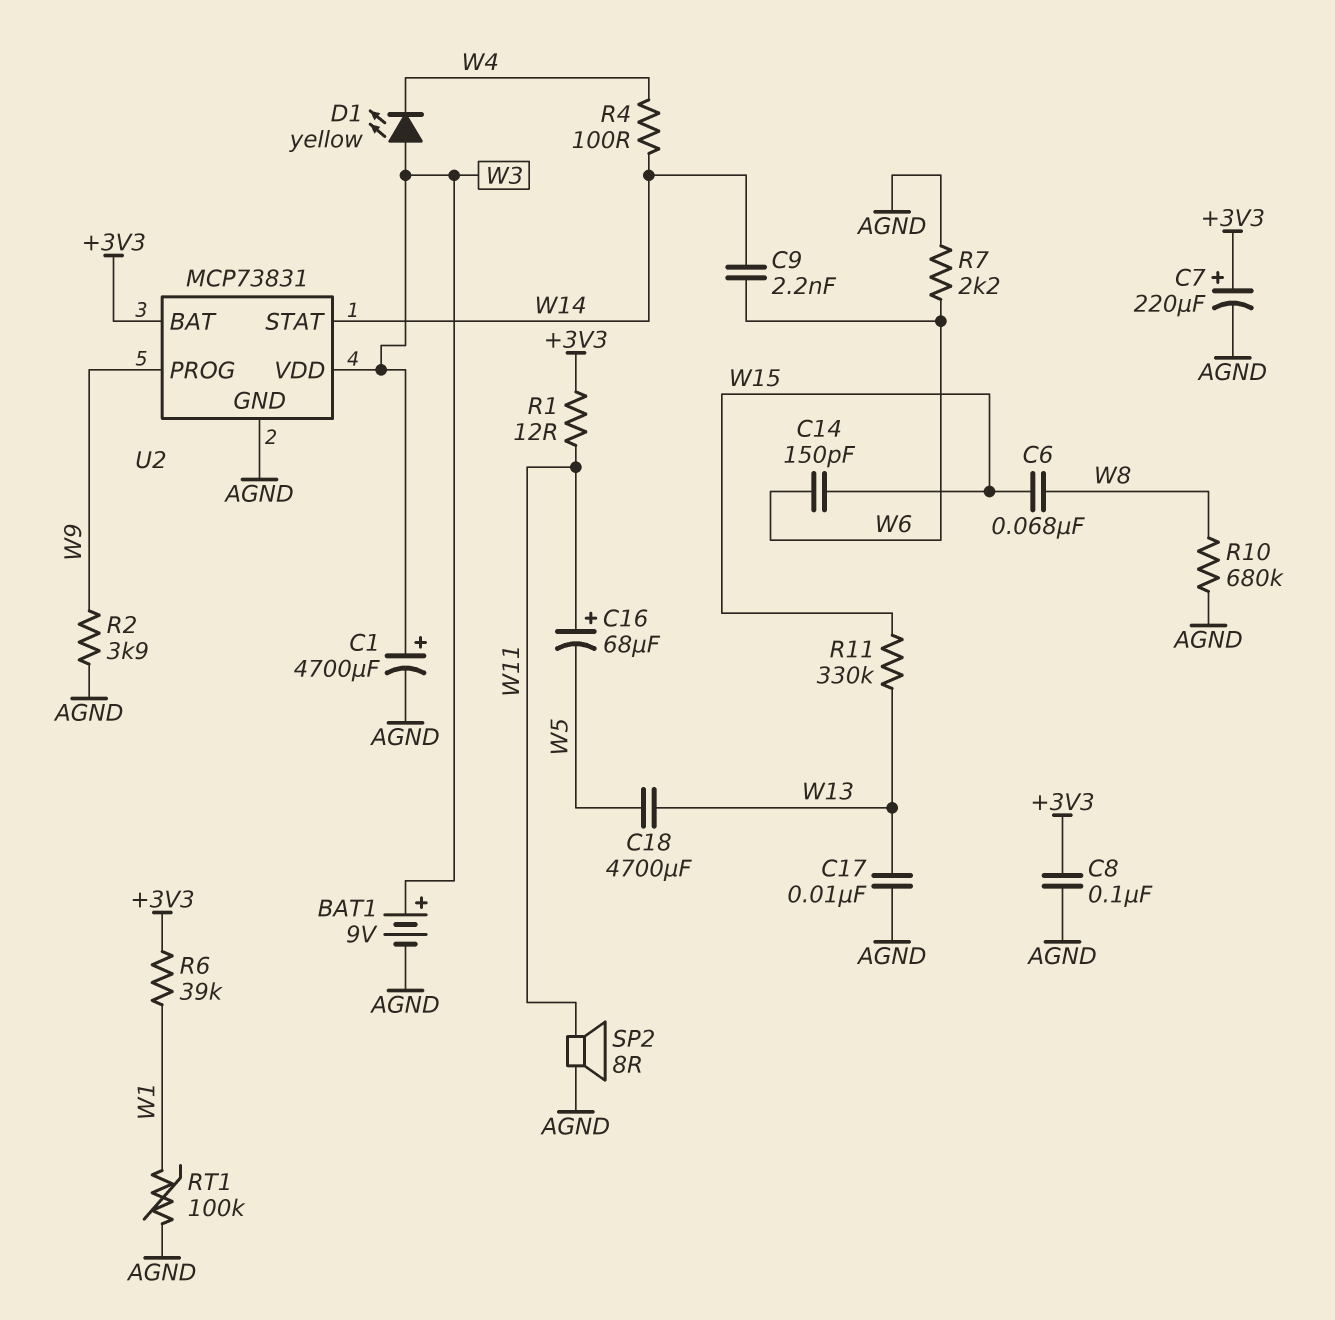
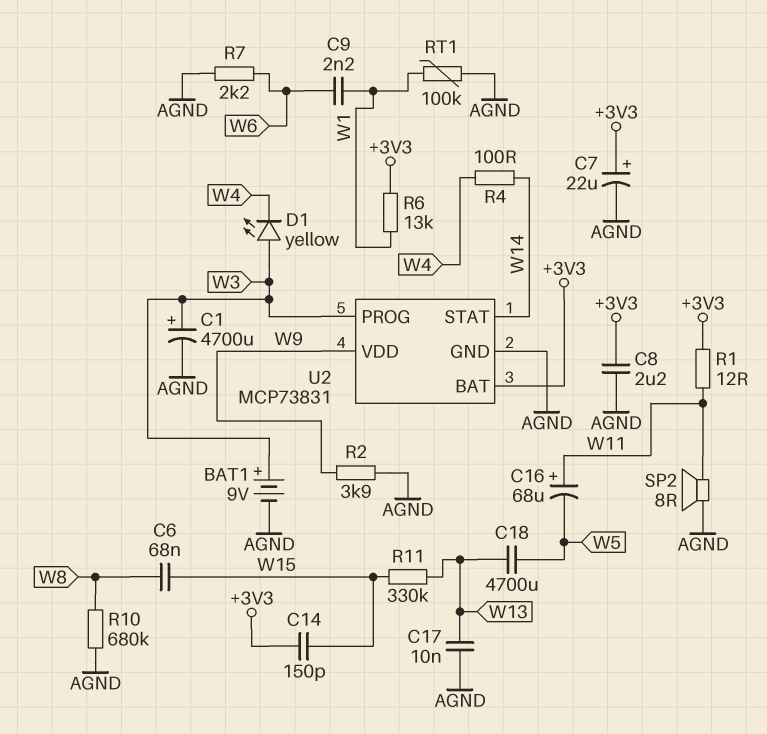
C7: 220uF (plus +3V3, minus AGND) -> 22uF (plus +3V3, minus AGND)
C8: 100nF (+3V3, AGND) -> 2.2uF (+3V3, AGND)
C9: 2.2nF (W6, W14) -> 2.2nF (W1, W6)
C14: 150pF (W6, W15) -> 150pF (+3V3, W15)
R6: 39k (+3V3, W1) -> 13k (+3V3, W1)
U2 pin PROG: W9 -> W3
U2 pin VDD: W3 -> W9

